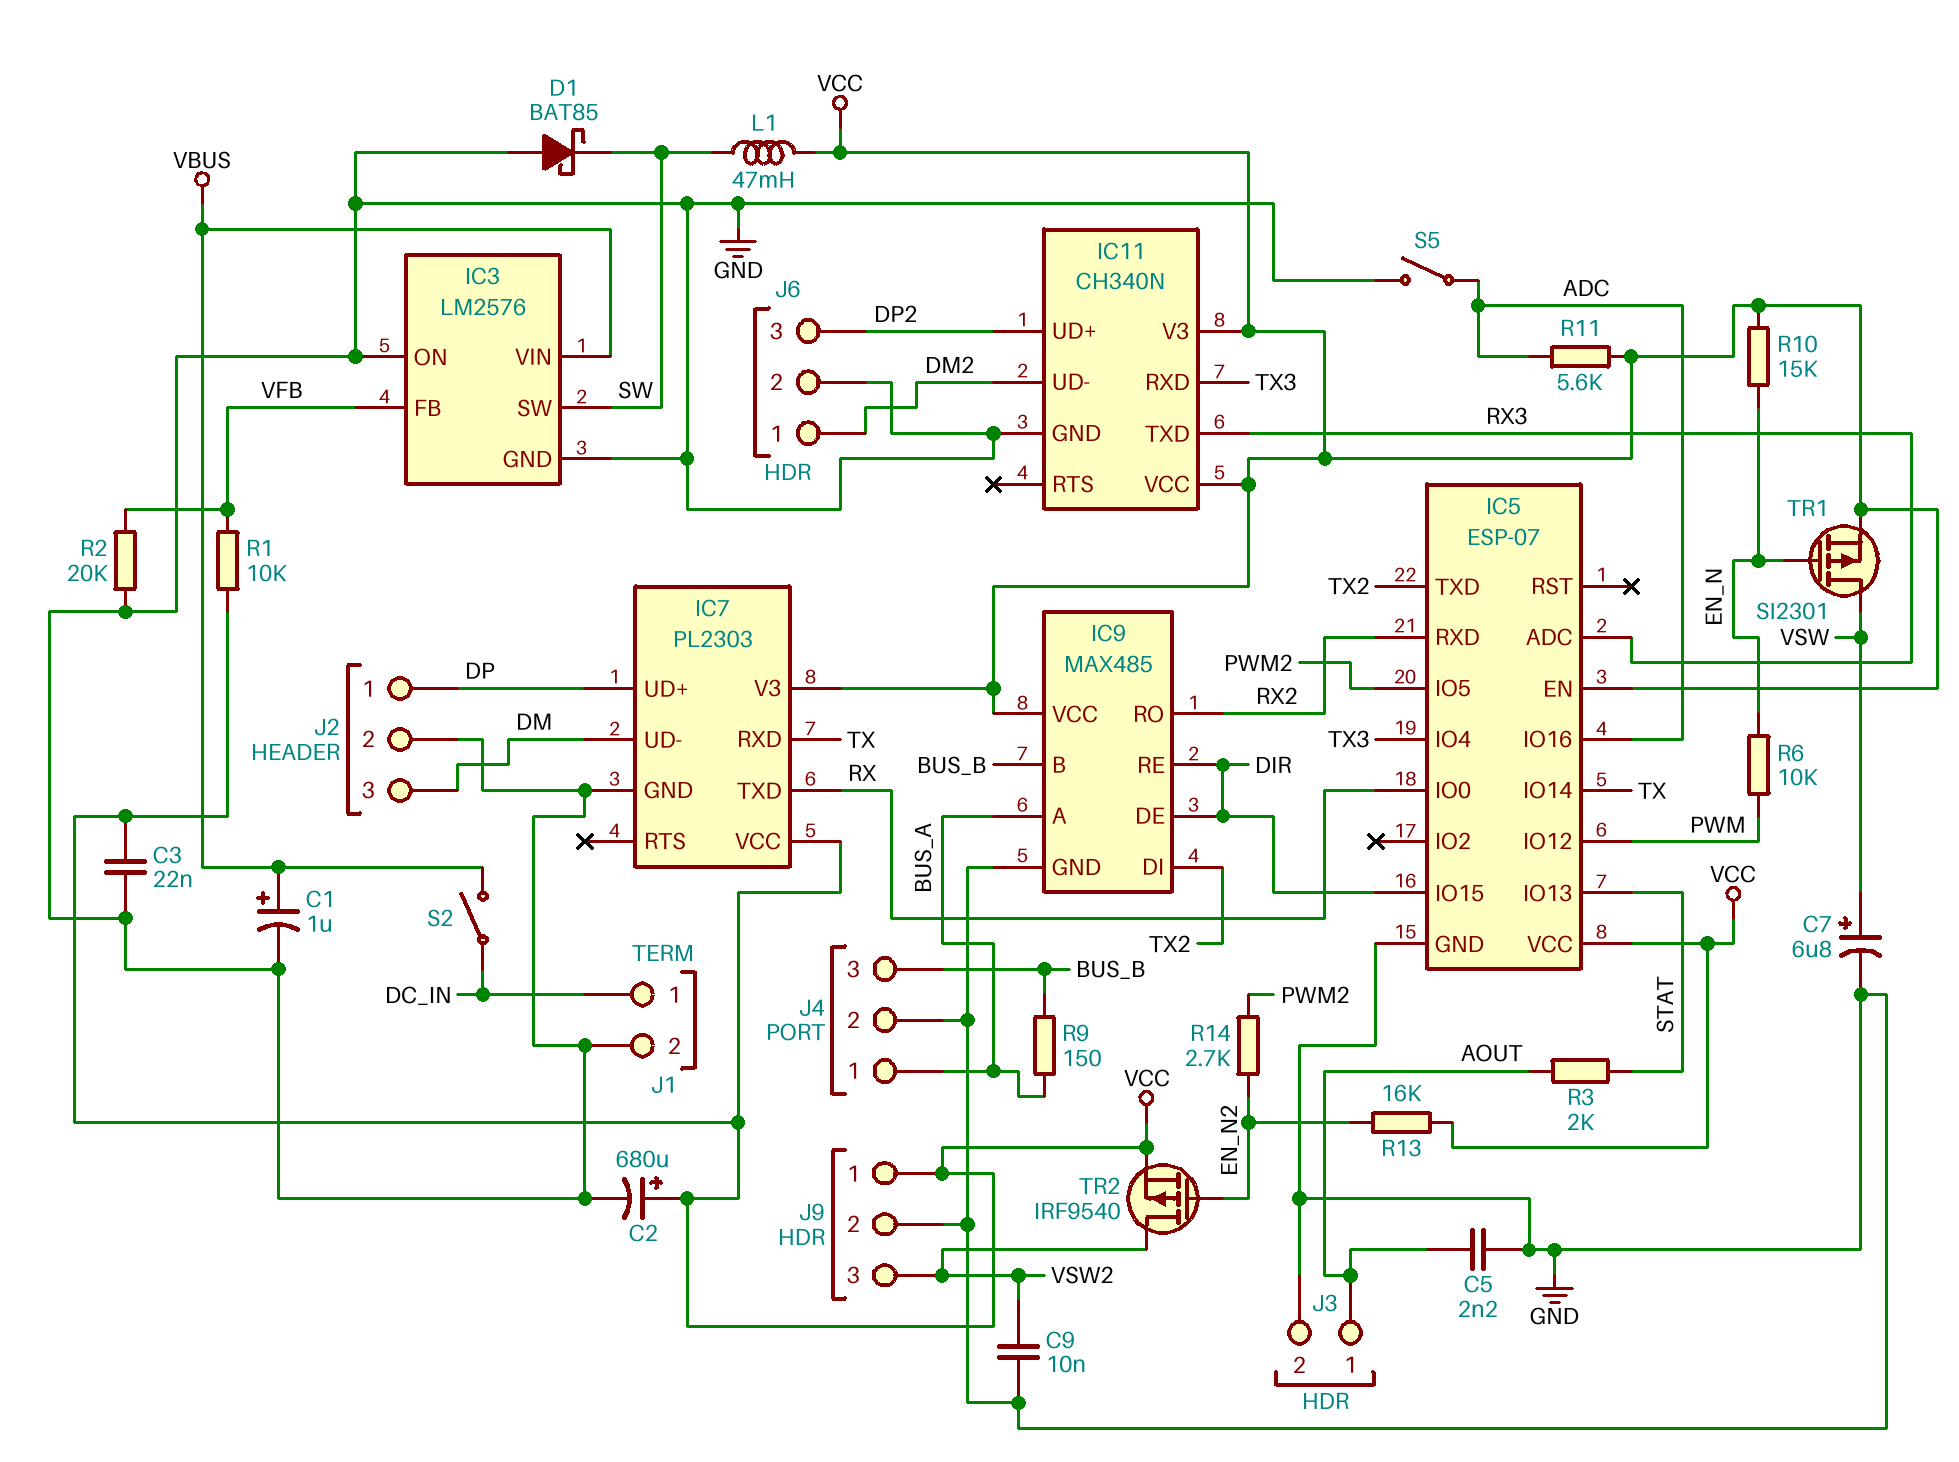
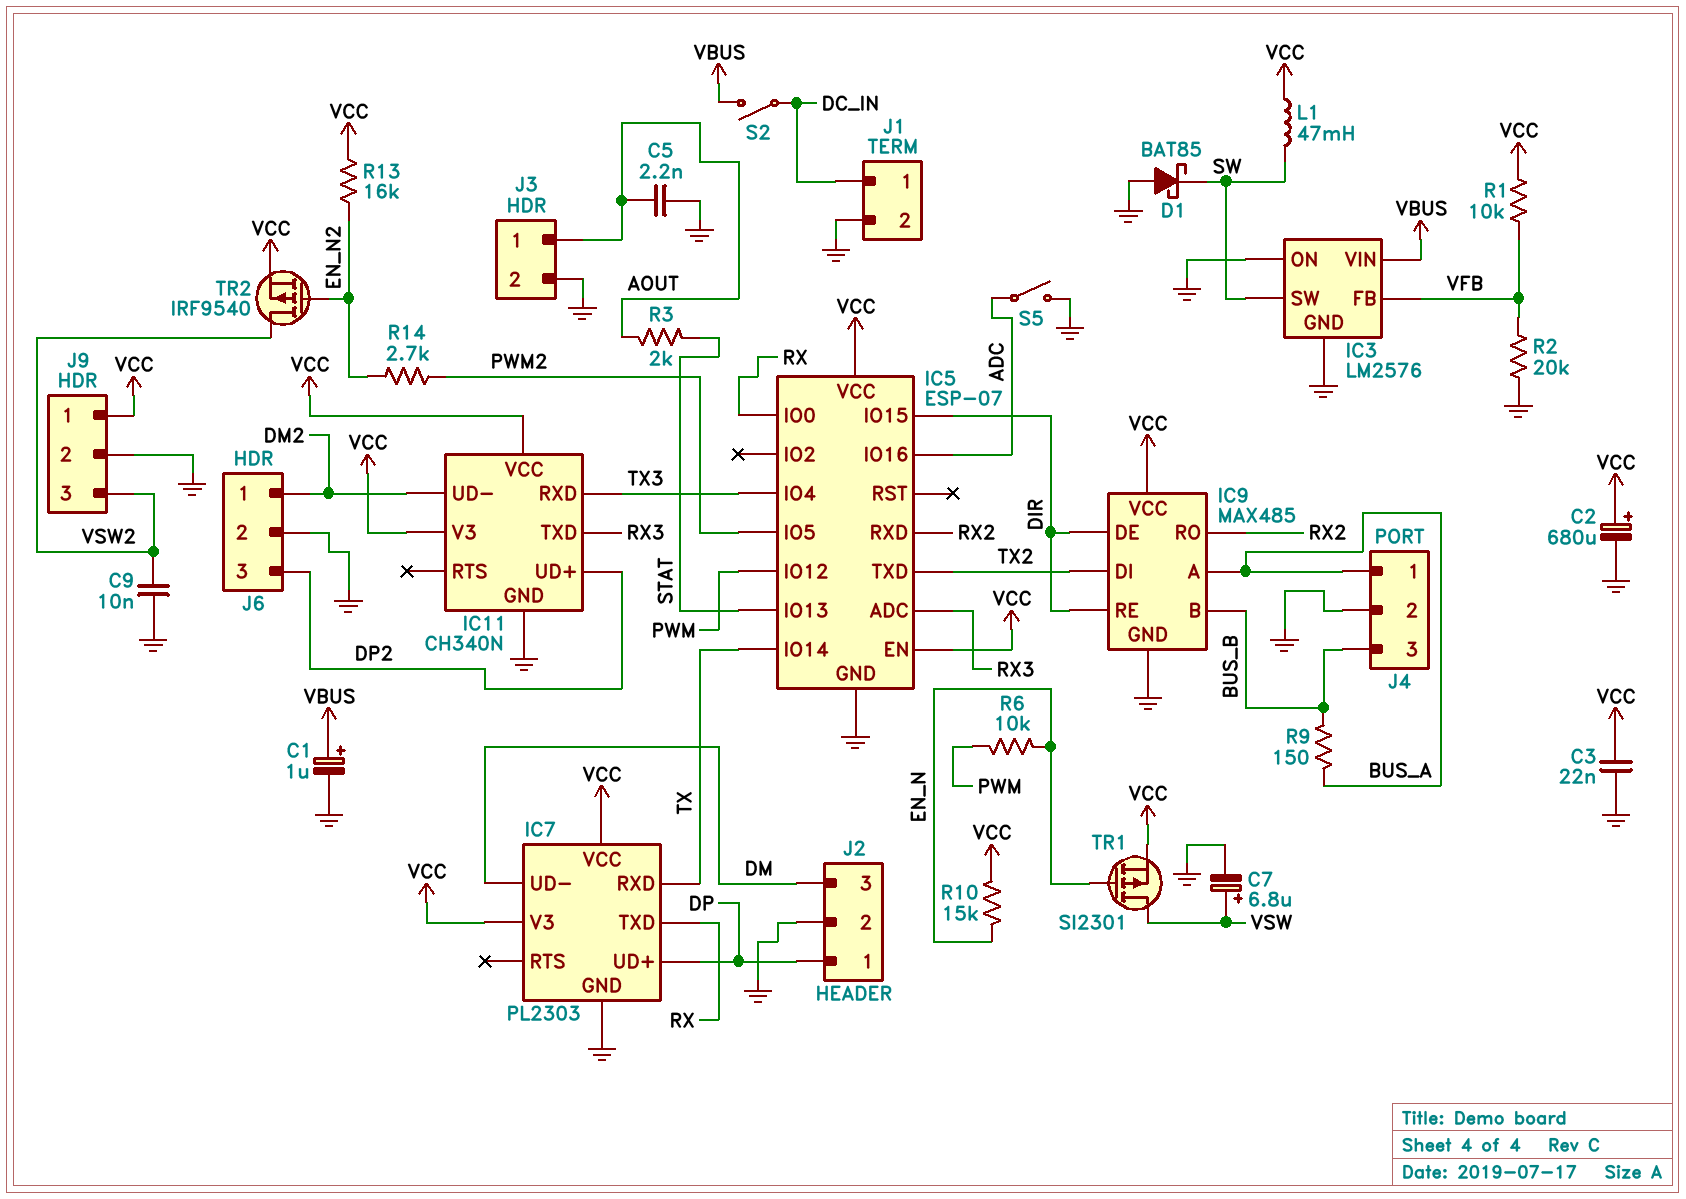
R11: 5.6k (ADC, VCC) -> none

